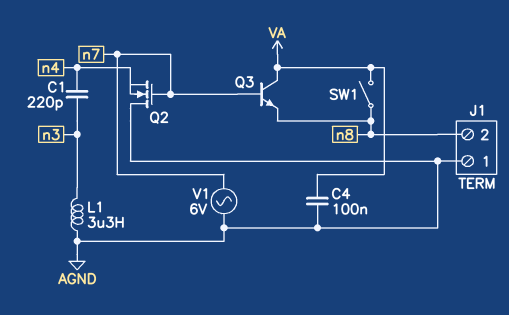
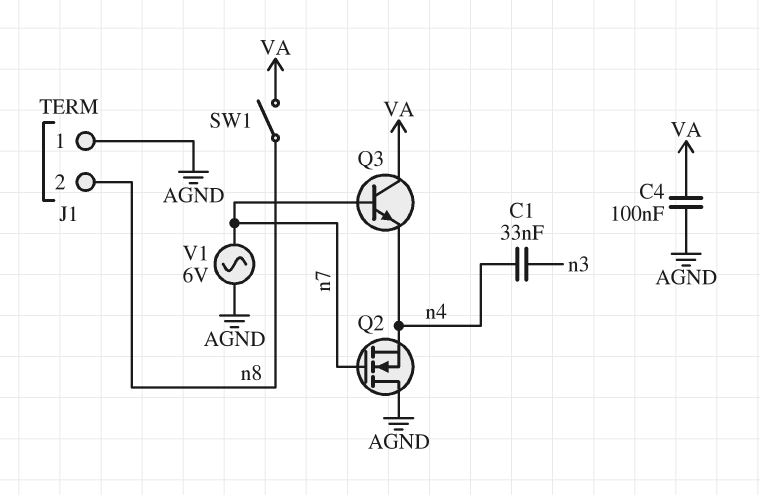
C1: 220pF (n3, n4) -> 33nF (n3, n4)
L1: 3.3uH (AGND, n3) -> none
Q3: NPN (B n7, C VA, E n8) -> NPN (B n7, C VA, E n4)

